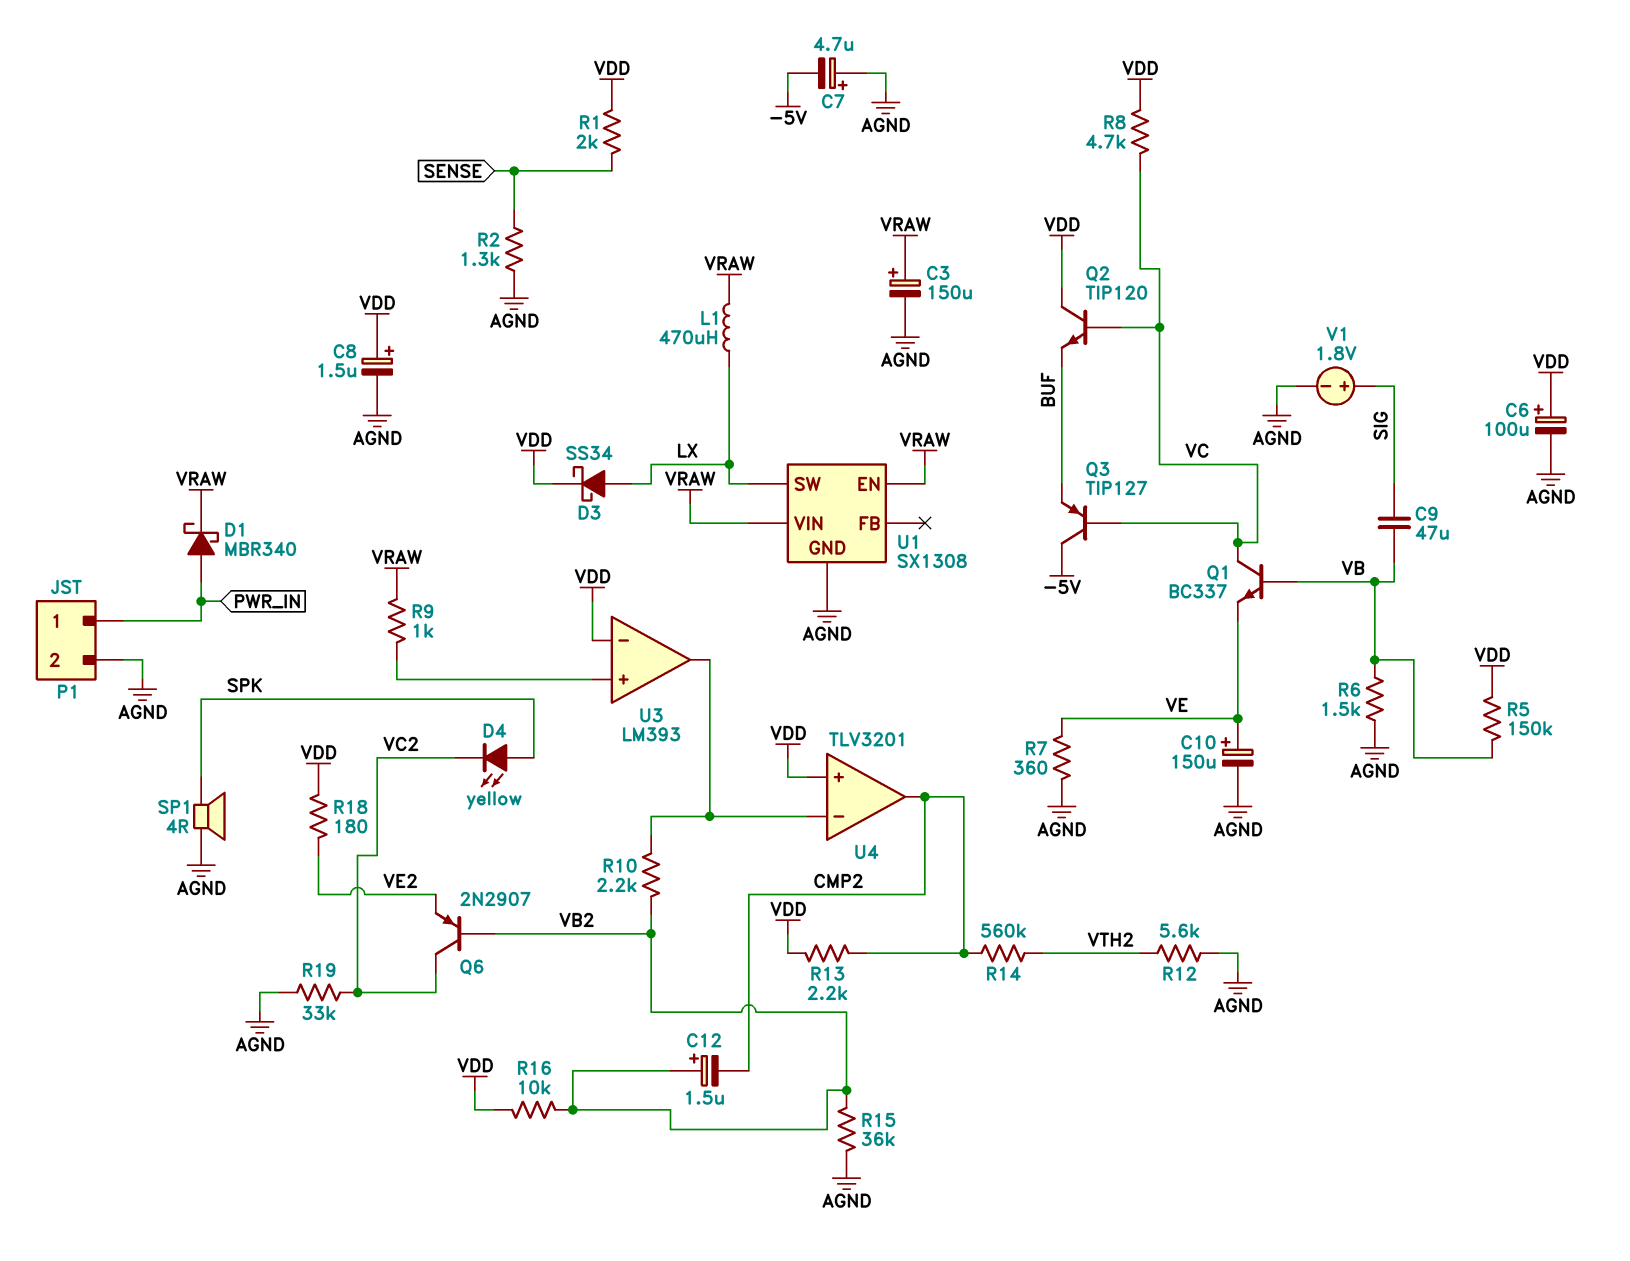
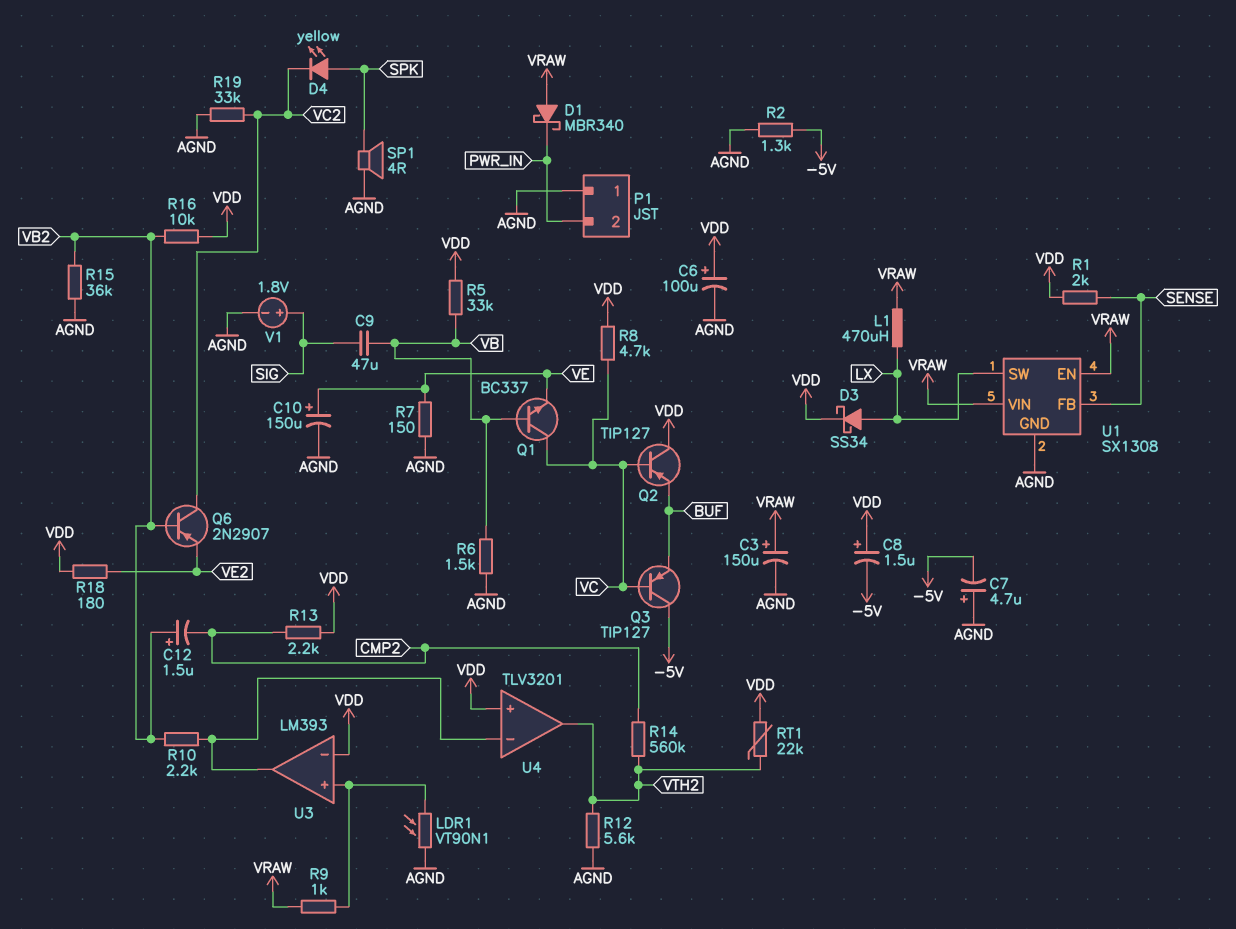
C8: 1.5uF (plus VDD, minus AGND) -> 1.5uF (plus VDD, minus -5V)
D1: schottky MBR340 (A PWR_IN, K VRAW) -> schottky MBR340 (A VRAW, K PWR_IN)
LDR1: none -> VT90N1 (AGND, U3/in+)
P1 pin 1: PWR_IN -> AGND
P1 pin 2: AGND -> PWR_IN
Q2: NPN TIP120 (B VC, C VDD, E BUF) -> PNP TIP127 (B VC, C VDD, E BUF)
R2: 1.3k (AGND, SENSE) -> 1.3k (-5V, AGND)
R5: 150k (VB, VDD) -> 33k (VB, VDD)
R7: 360 (AGND, VE) -> 150 (AGND, VE)
RT1: none -> 22k (VDD, VTH2)
U1 pin FB: none -> SENSE
U4 pin out: CMP2 -> VTH2

